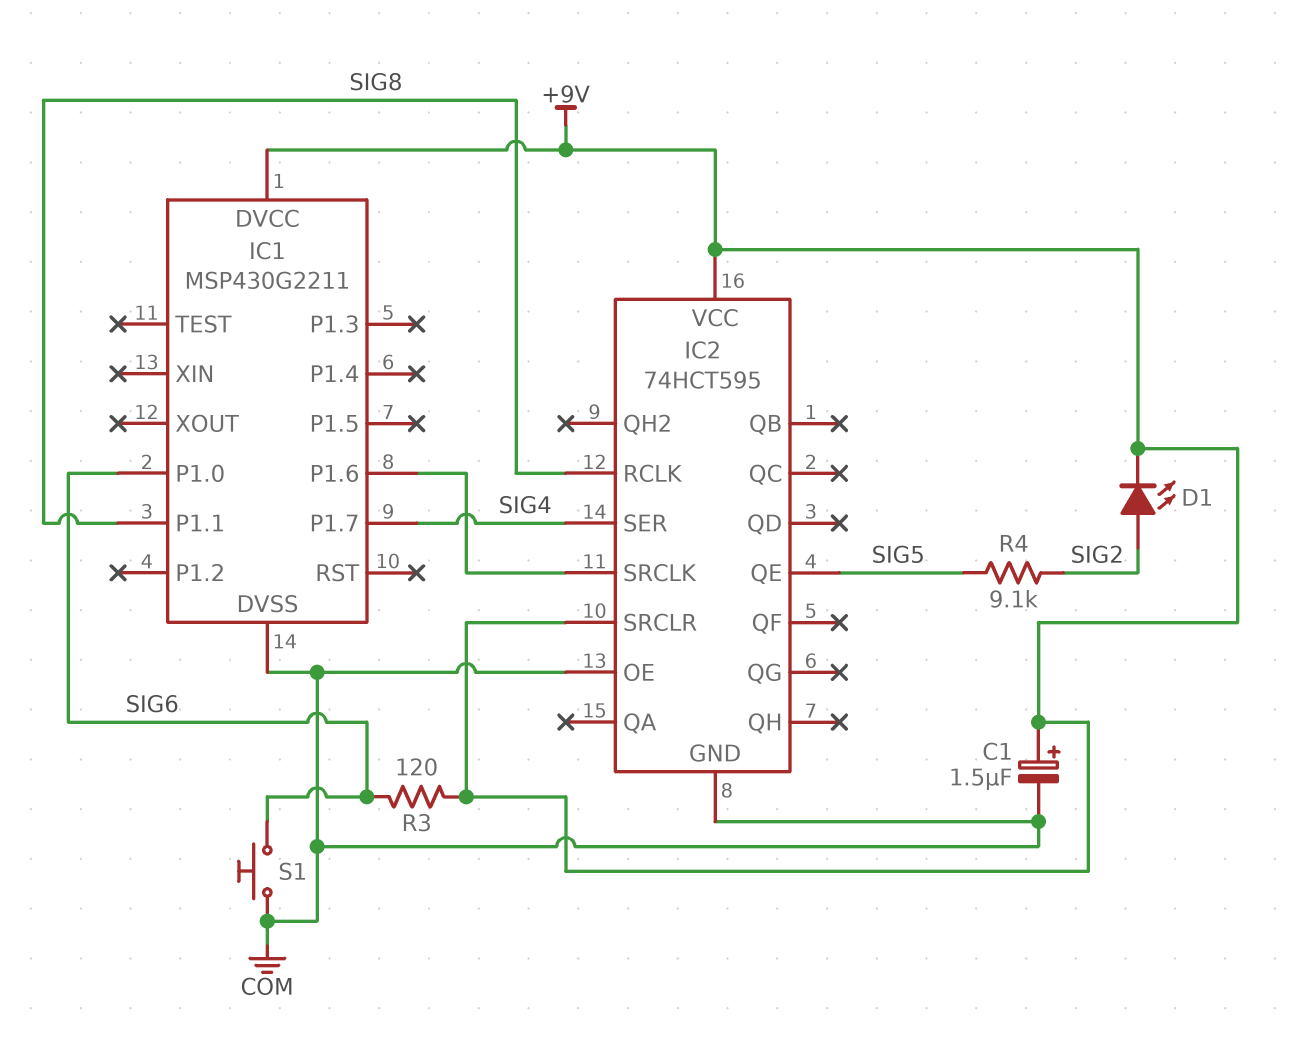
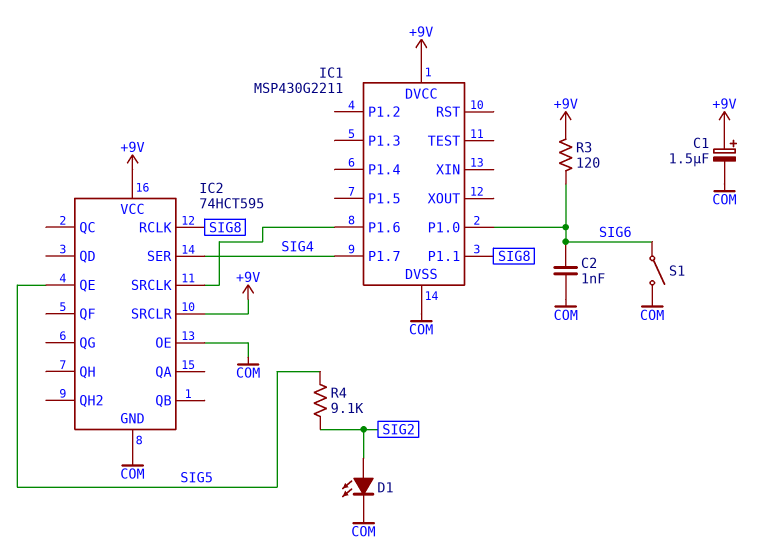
C2: none -> 1nF (COM, SIG6)
D1: LED (A SIG2, K +9V) -> LED (A SIG2, K COM)
S1: button (COM, SIG6) -> switch (COM, SIG6)

